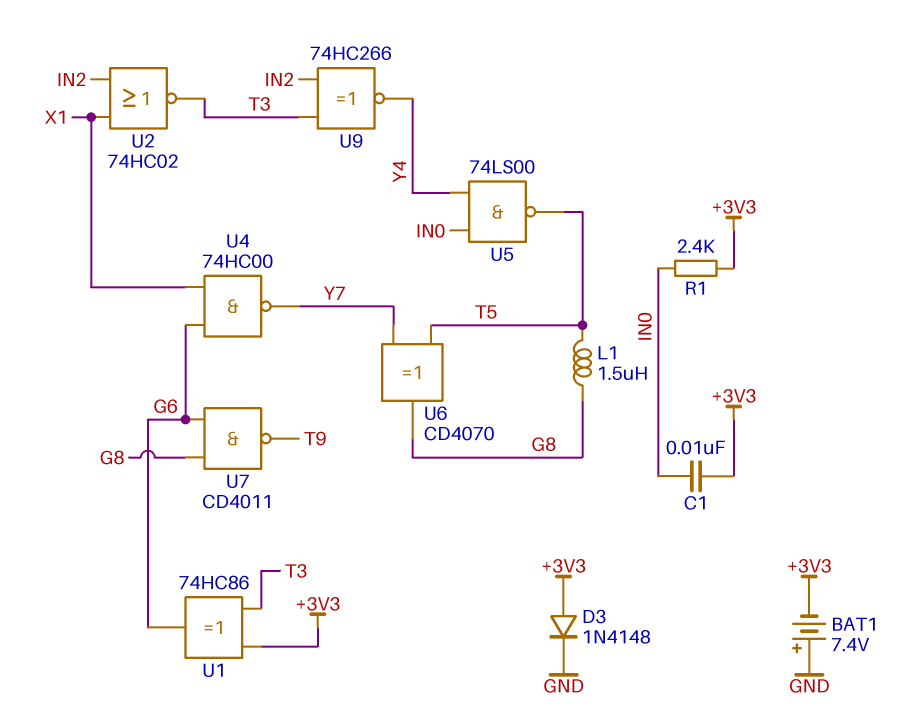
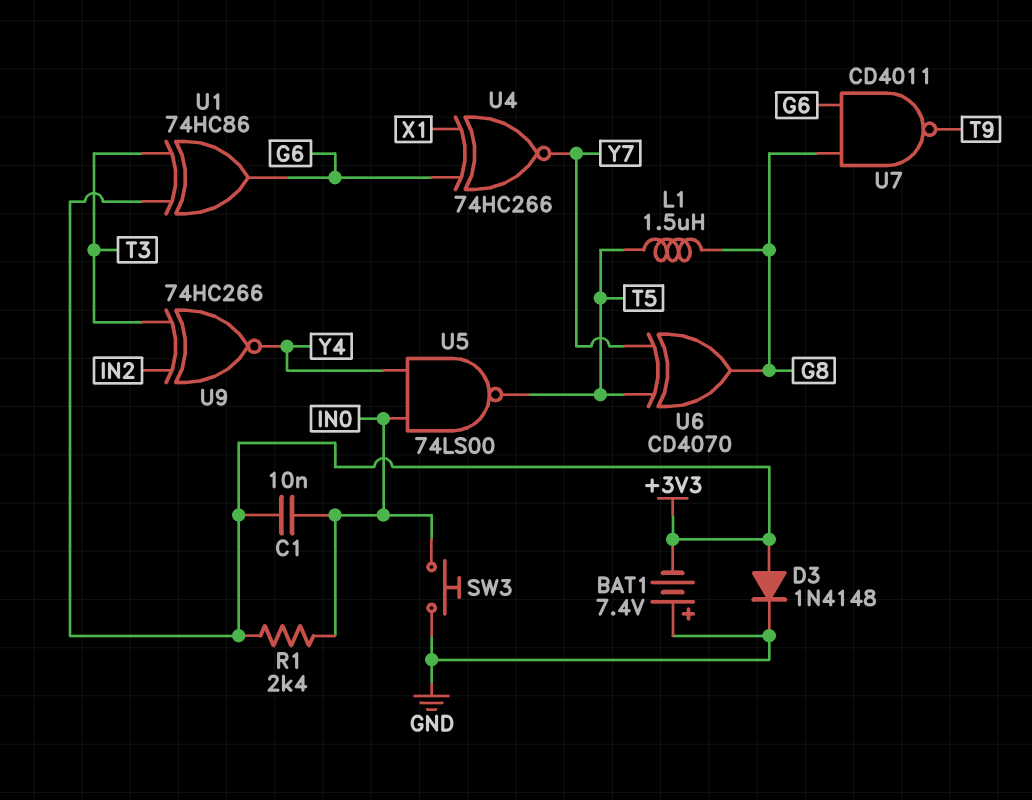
SW3: none -> button (GND, IN0)
U2: NOR 74HC02 (in IN2, in X1, out T3) -> none
U4: NAND 74HC00 (in G6, in X1, out Y7) -> XNOR 74HC266 (in G6, in X1, out Y7)

